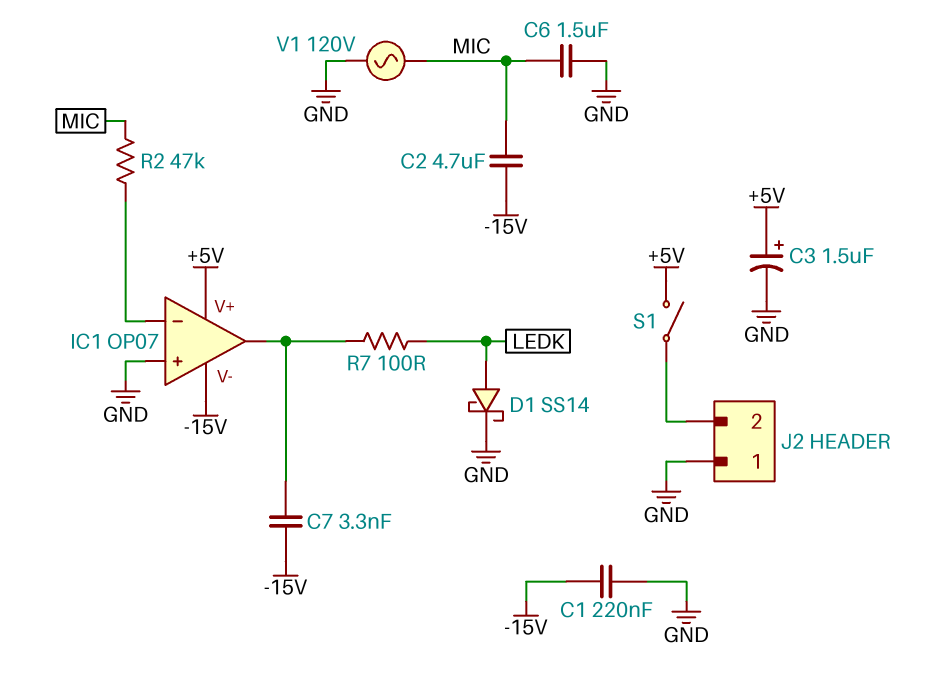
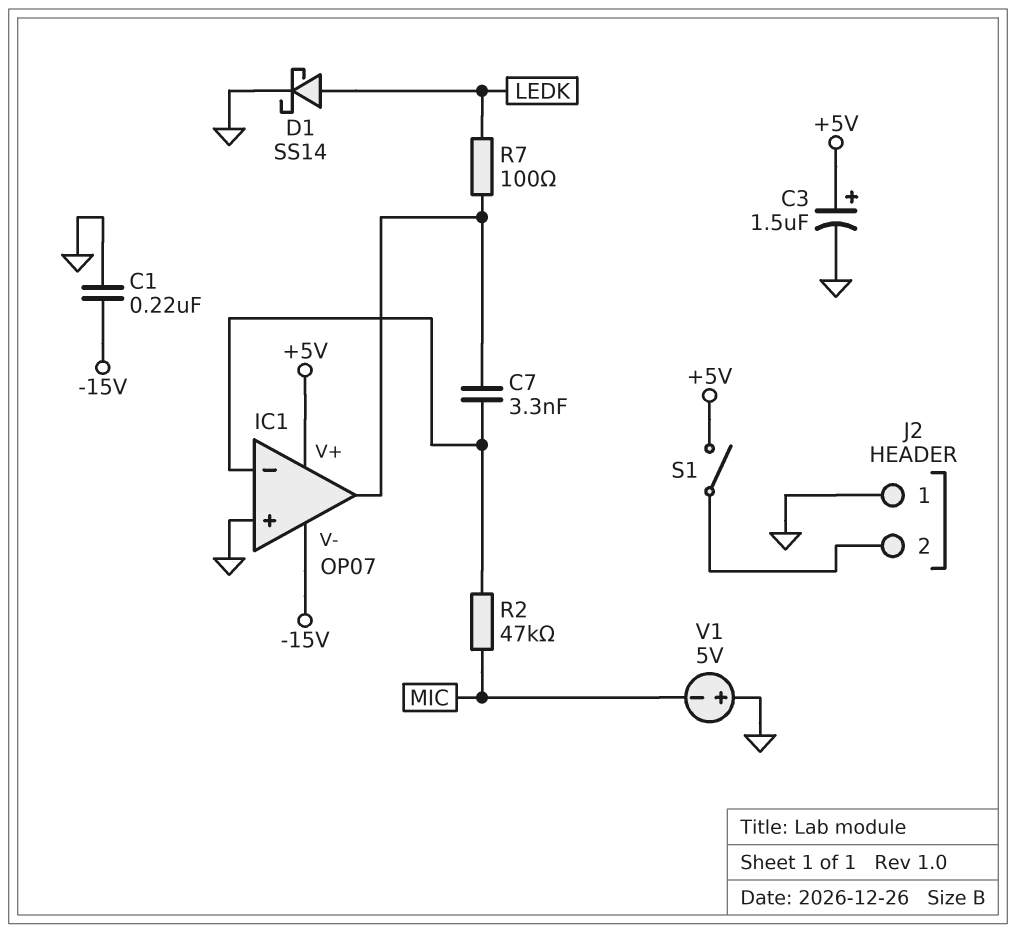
C2: 4.7uF (-15V, MIC) -> none
C6: 1.5uF (GND, MIC) -> none
C7: 3.3nF (-15V, IC1/out) -> 3.3nF (IC1/in-, IC1/out)
V1: AC 120V (GND, MIC) -> 5V (plus GND, minus MIC)

